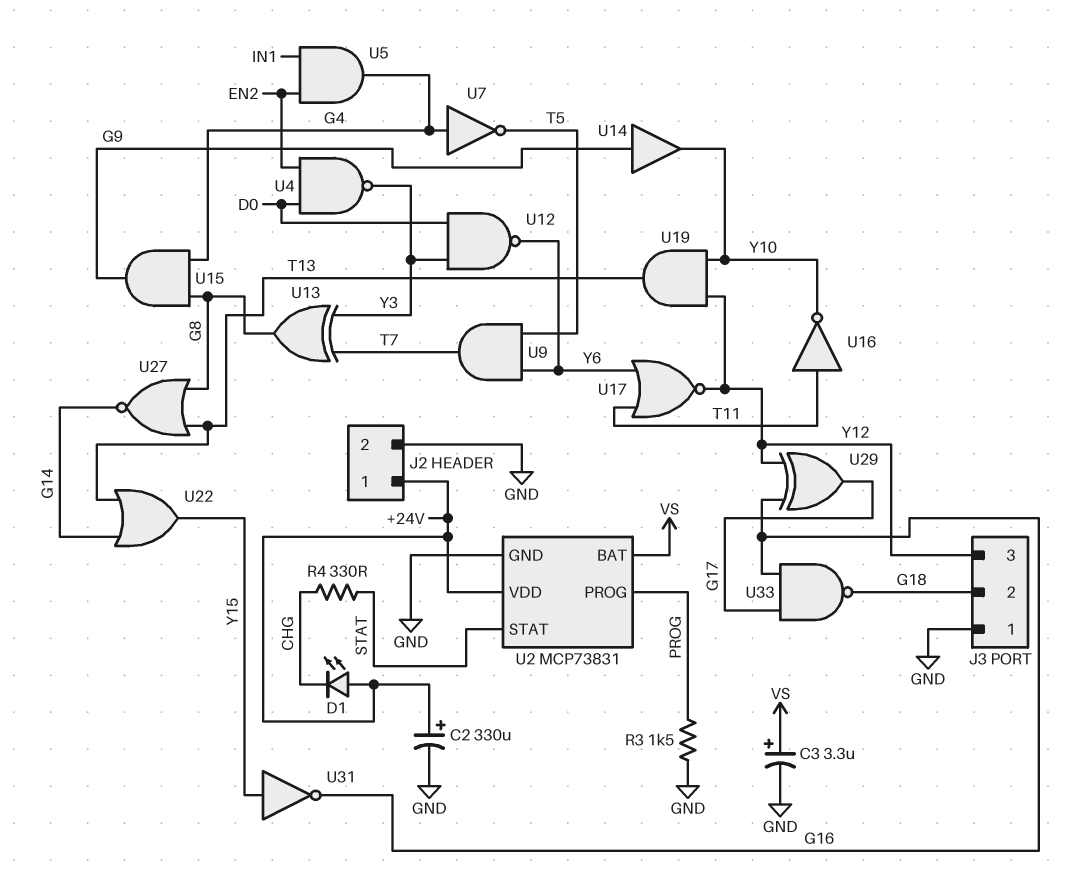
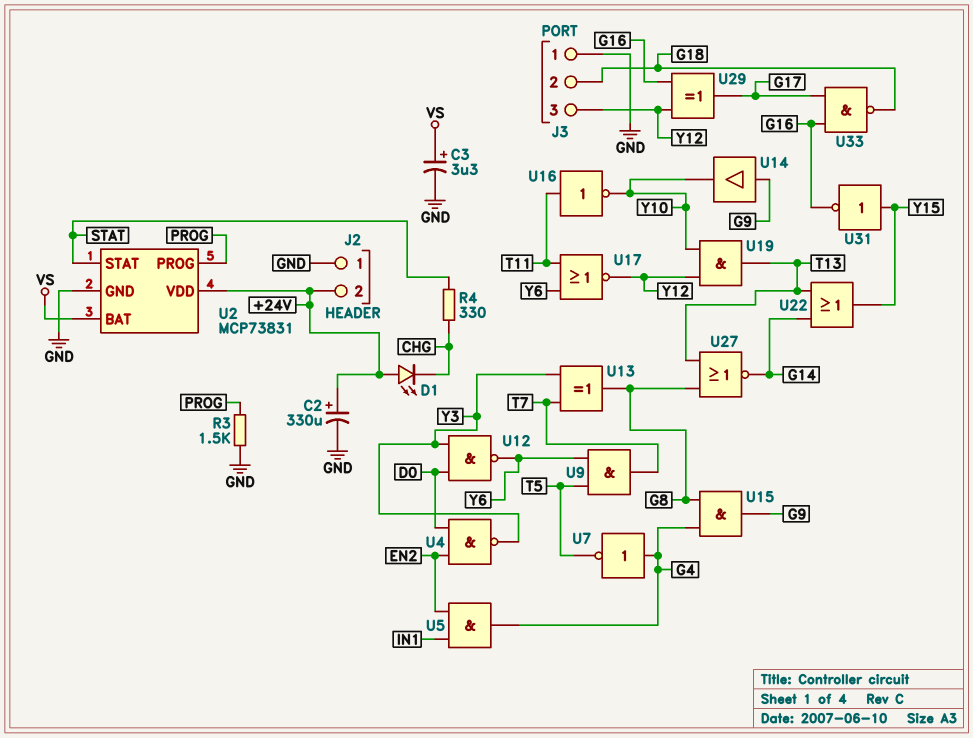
J2 pin 1: +24V -> GND
J2 pin 2: GND -> +24V

